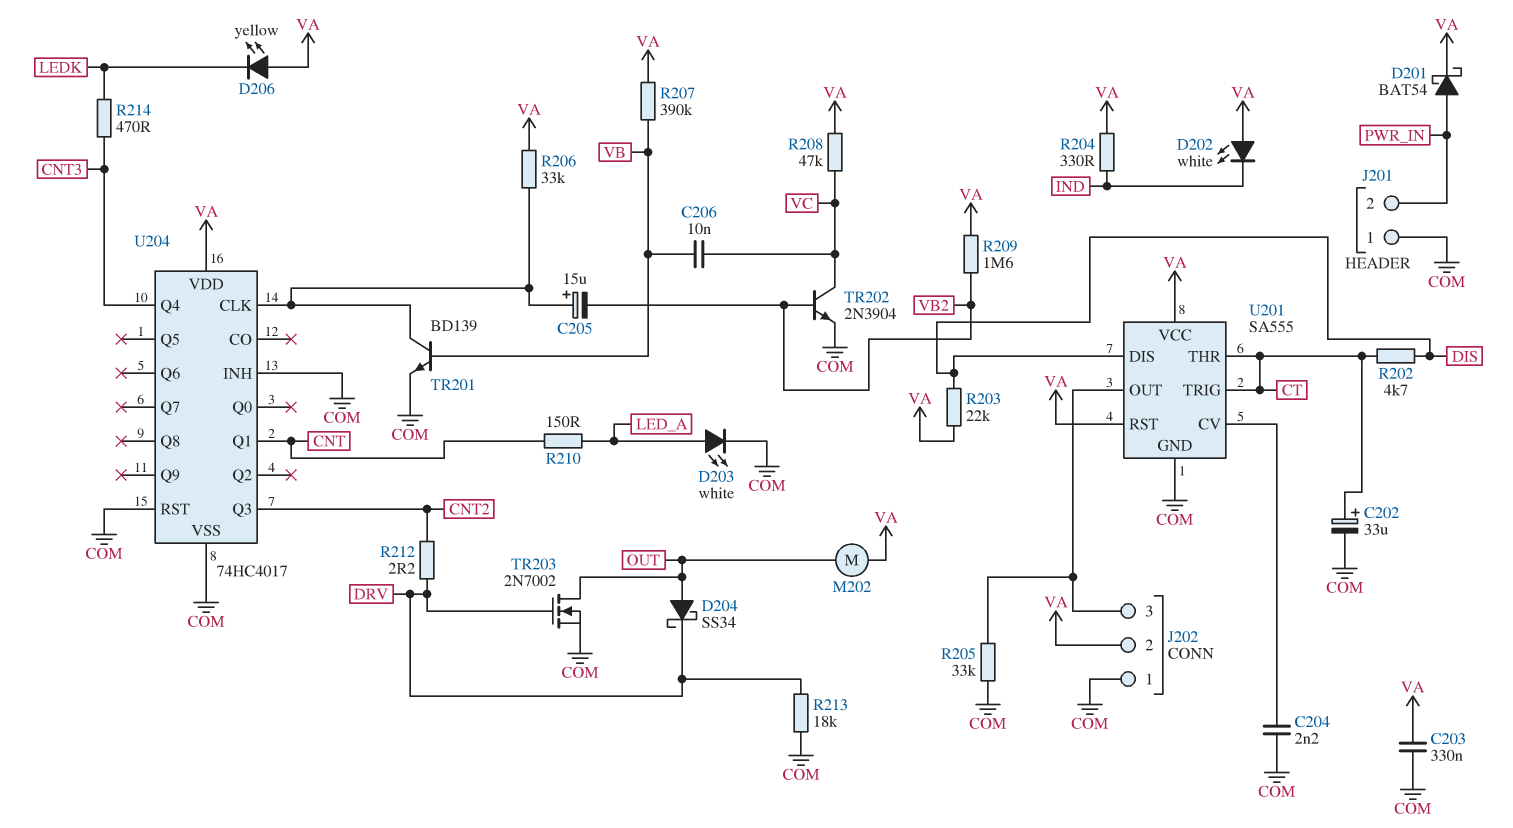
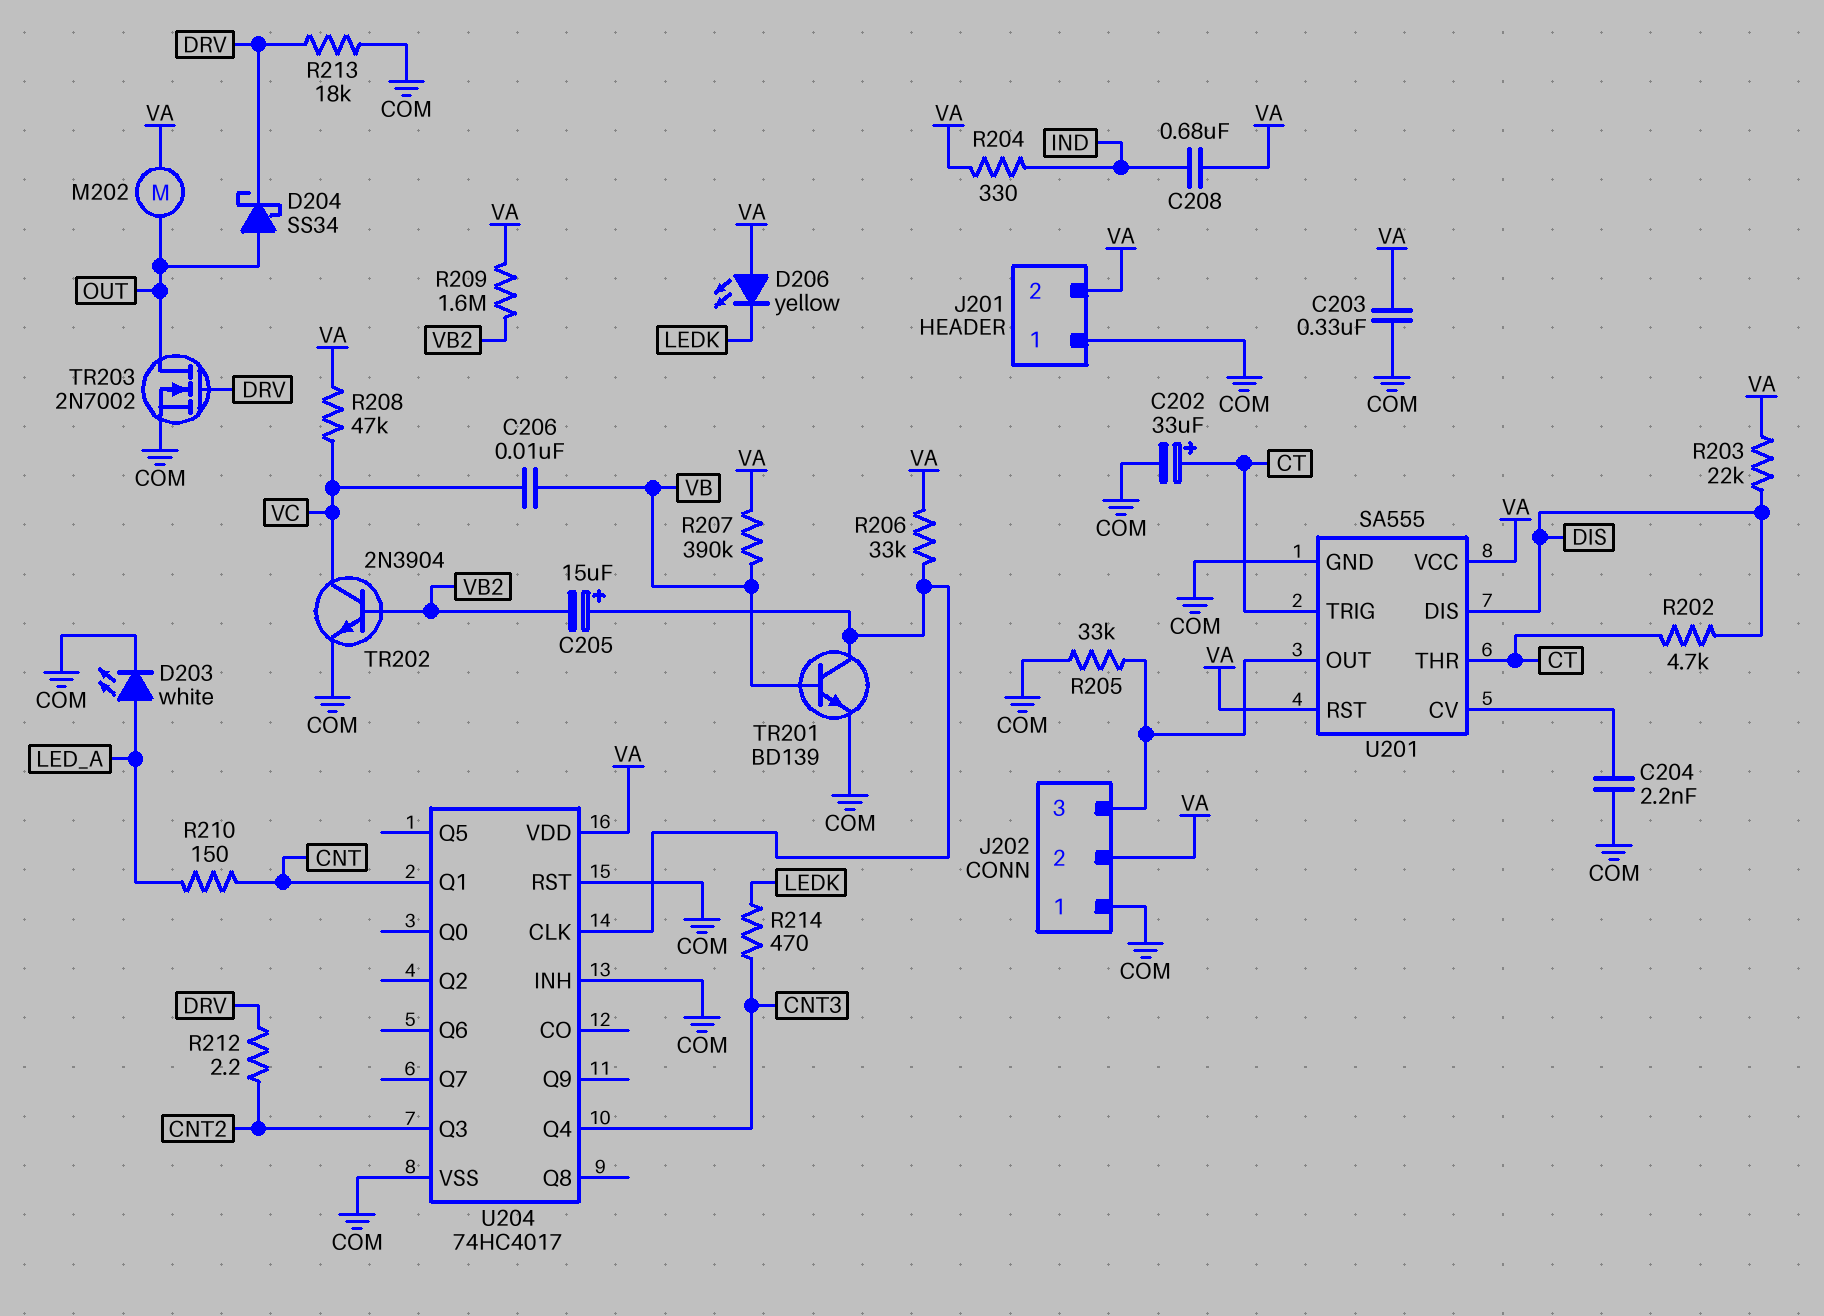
C208: none -> 680nF (IND, VA)
D201: schottky BAT54 (A PWR_IN, K VA) -> none
D202: LED white (A VA, K IND) -> none
J201 pin 2: PWR_IN -> VA

